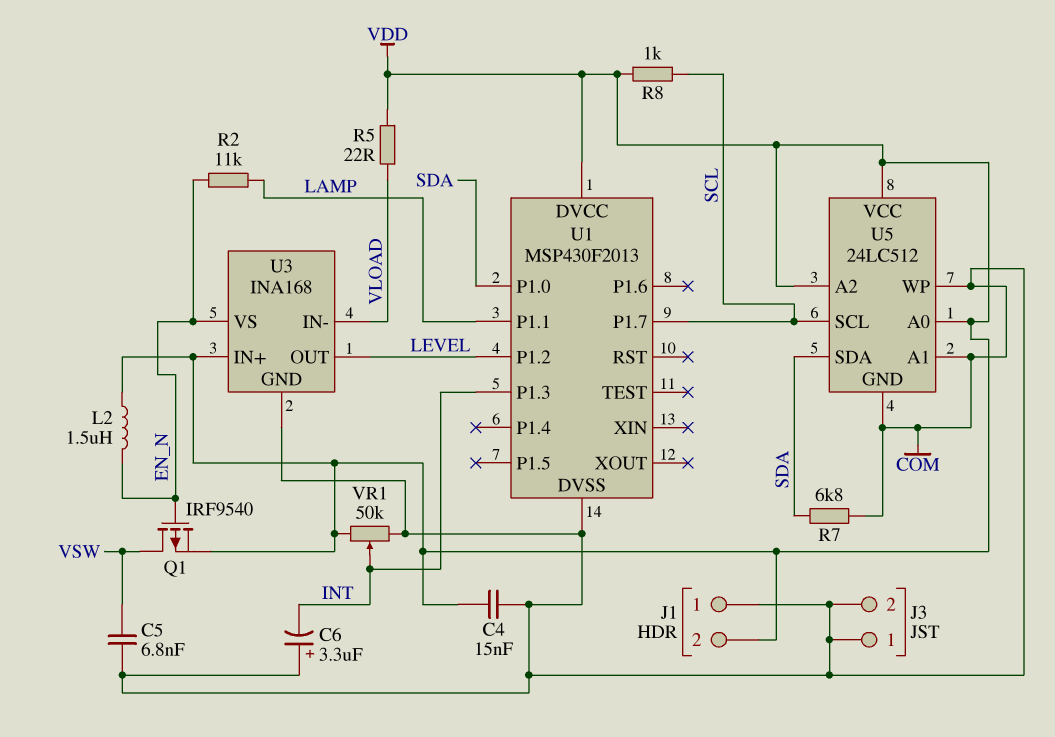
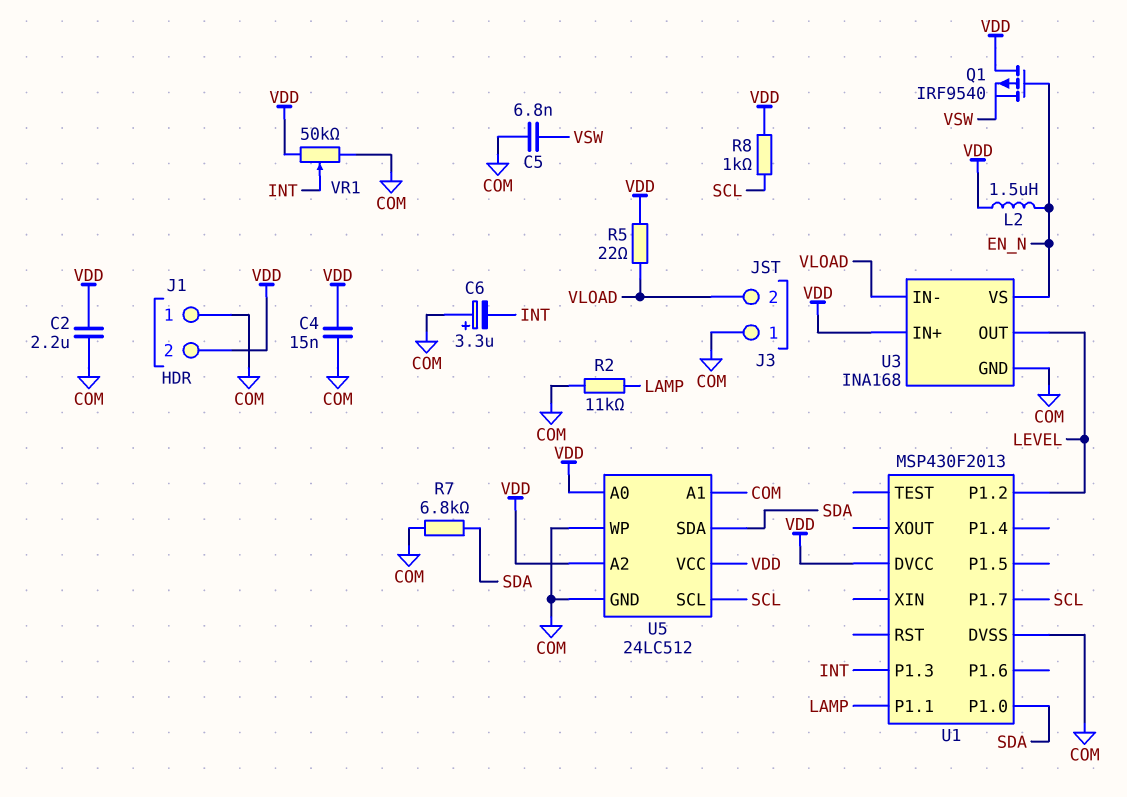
C2: none -> 2.2uF (COM, VDD)
J3 pin 2: COM -> VLOAD
Q1: PMOS IRF9540 (G EN_N, D VSW, S VDD) -> PMOS IRF9540 (G EN_N, D VDD, S VSW)
R2: 11k (EN_N, LAMP) -> 11k (COM, LAMP)

